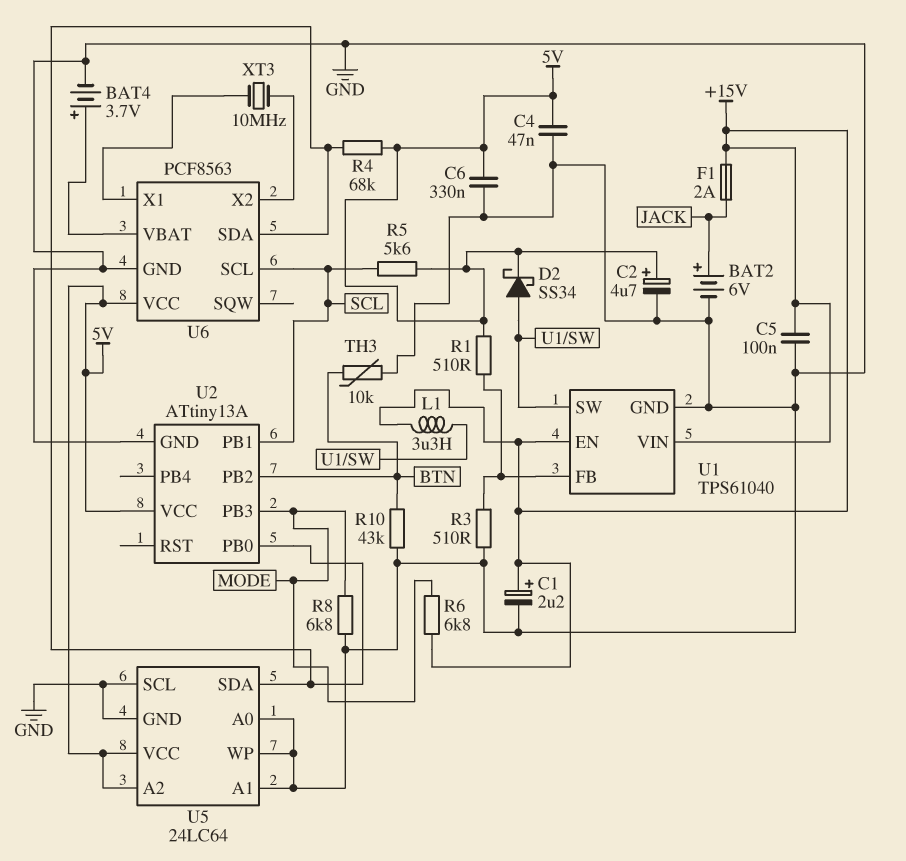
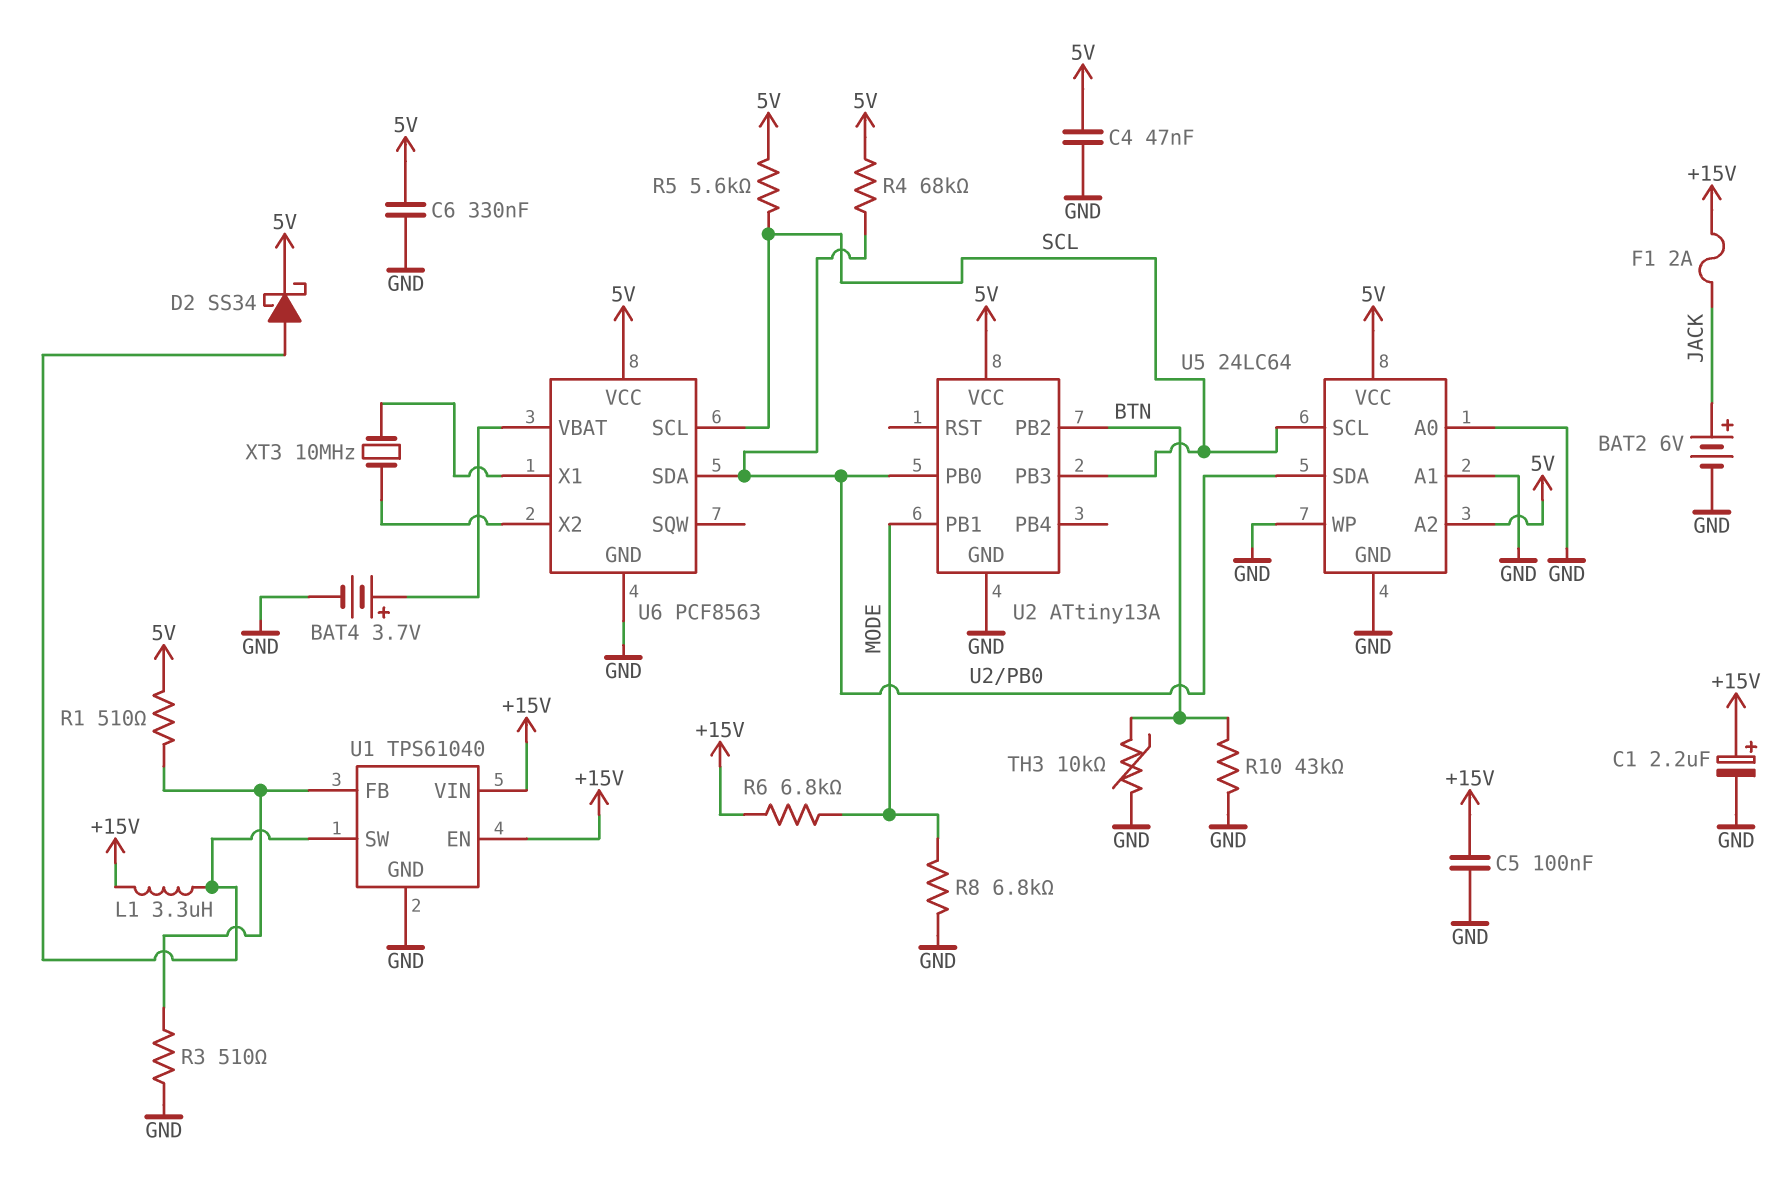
C2: 4.7uF (plus 5V, minus GND) -> none
U2 pin PB1: SCL -> MODE
U2 pin PB3: MODE -> SCL
U5 pin SCL: GND -> SCL

